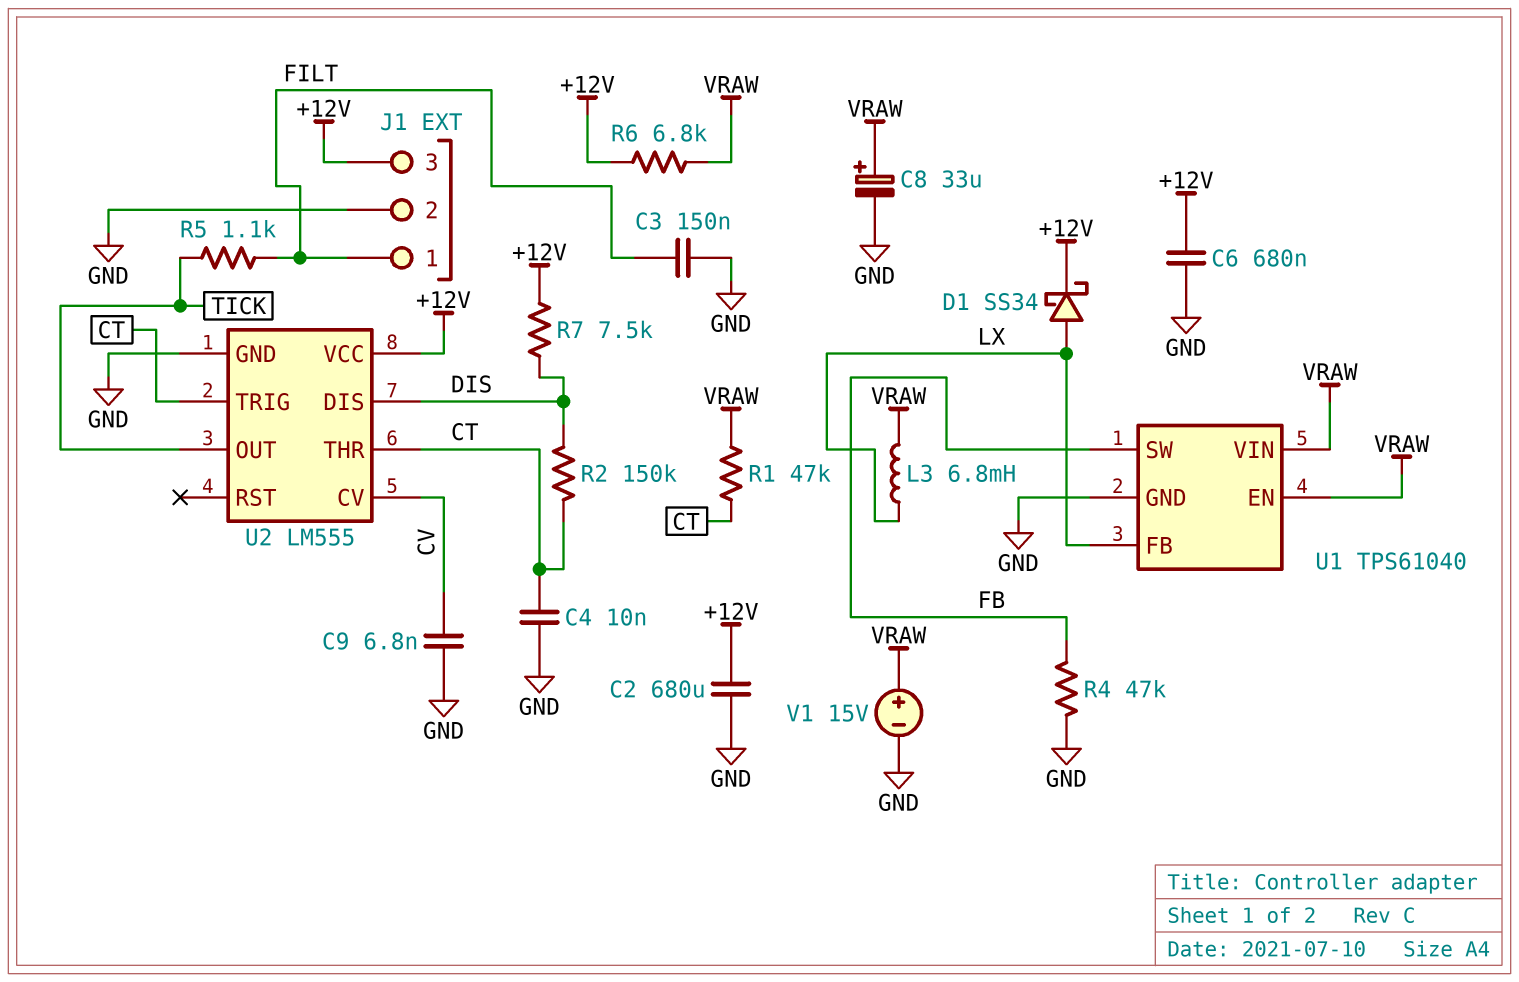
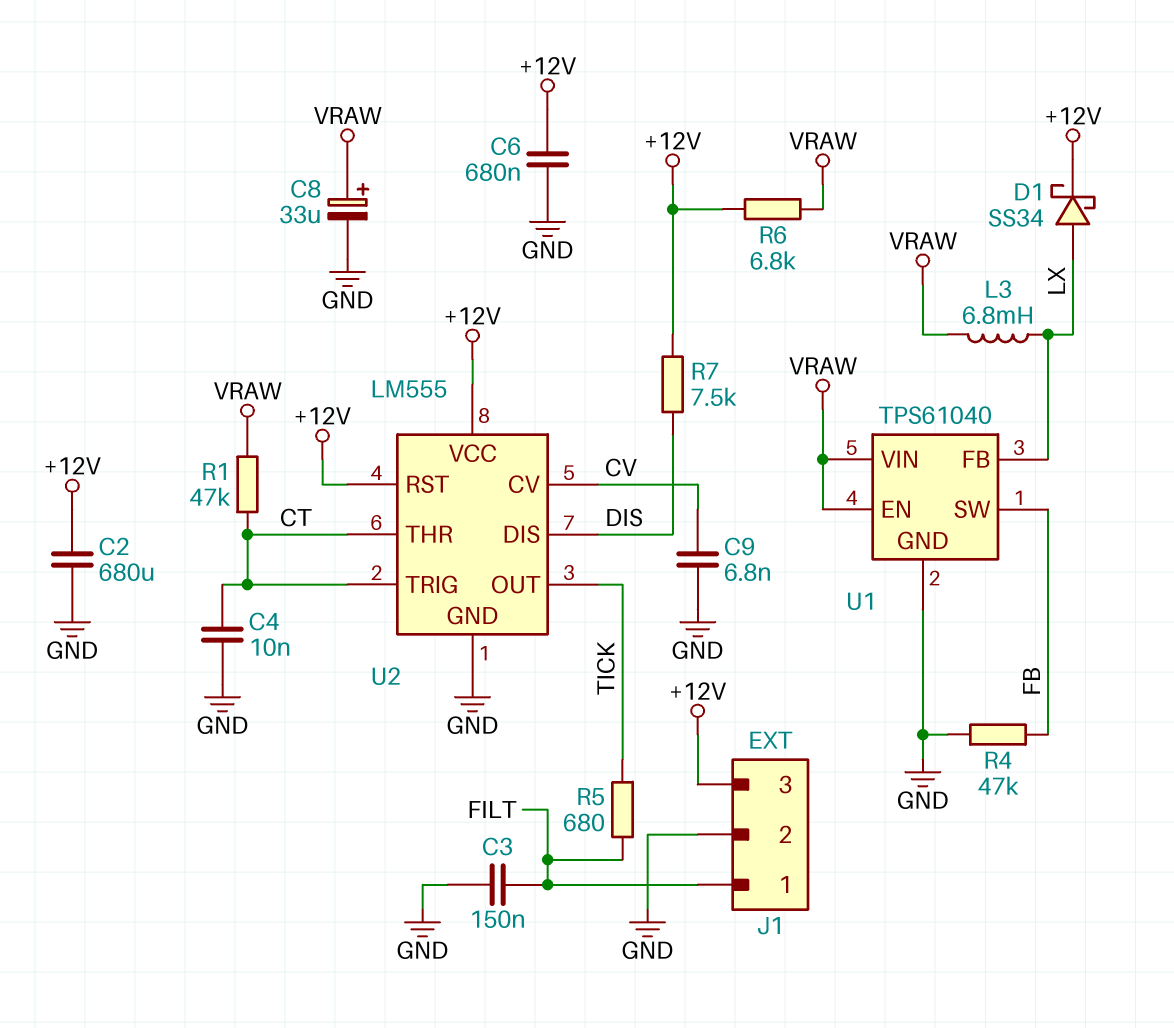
R2: 150k (CT, DIS) -> none
R5: 1.1k (FILT, TICK) -> 680 (FILT, TICK)
U2 pin RST: none -> +12V
V1: 15V (plus VRAW, minus GND) -> none

